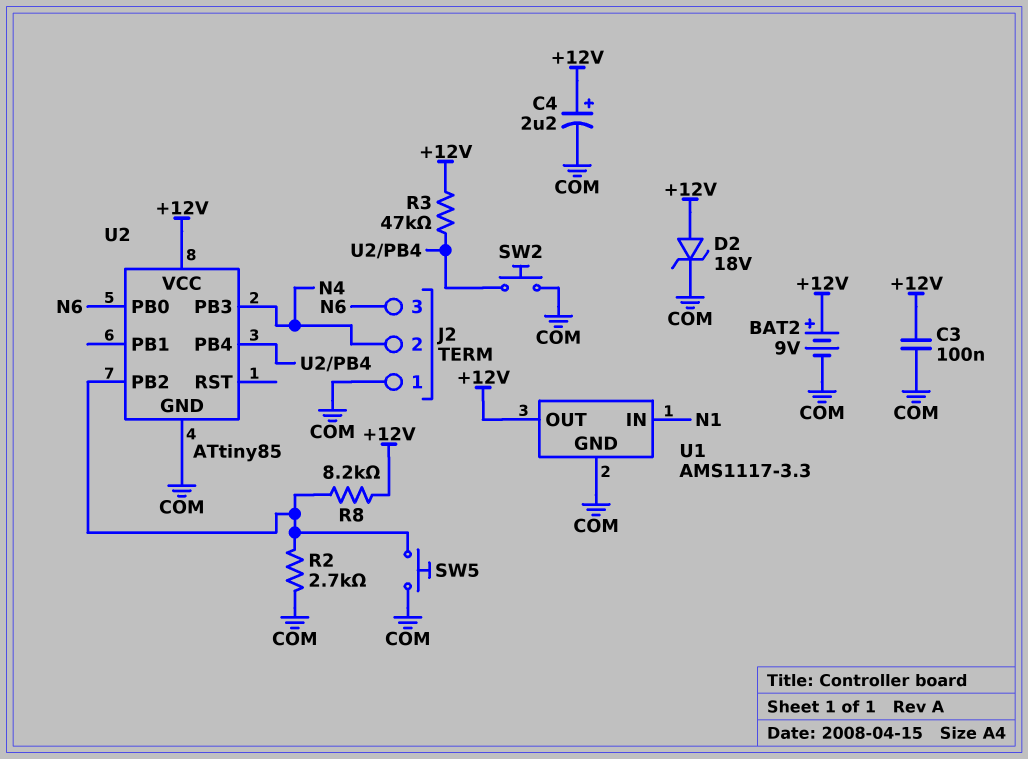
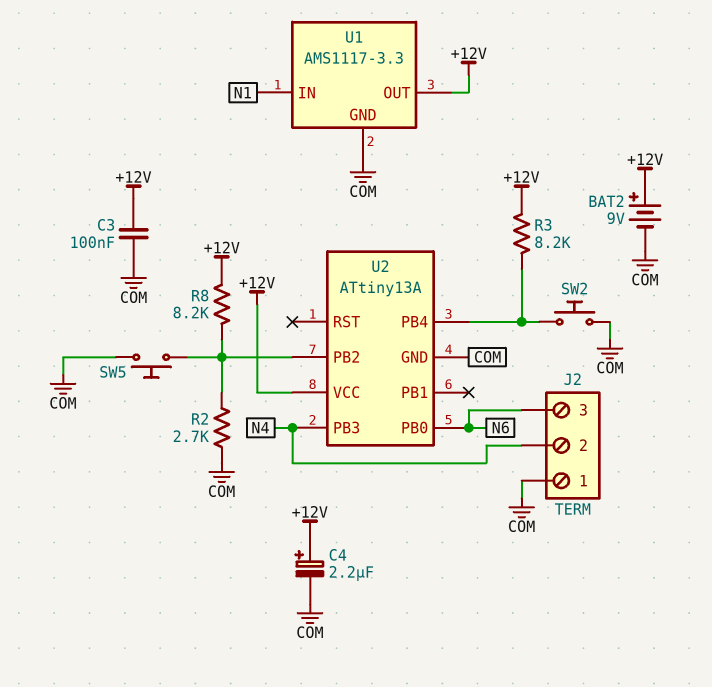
D2: zener 18V (A +12V, K COM) -> none
R3: 47k (+12V, U2/PB4) -> 8.2k (+12V, U2/PB4)
U2: ATtiny85 -> ATtiny13A

